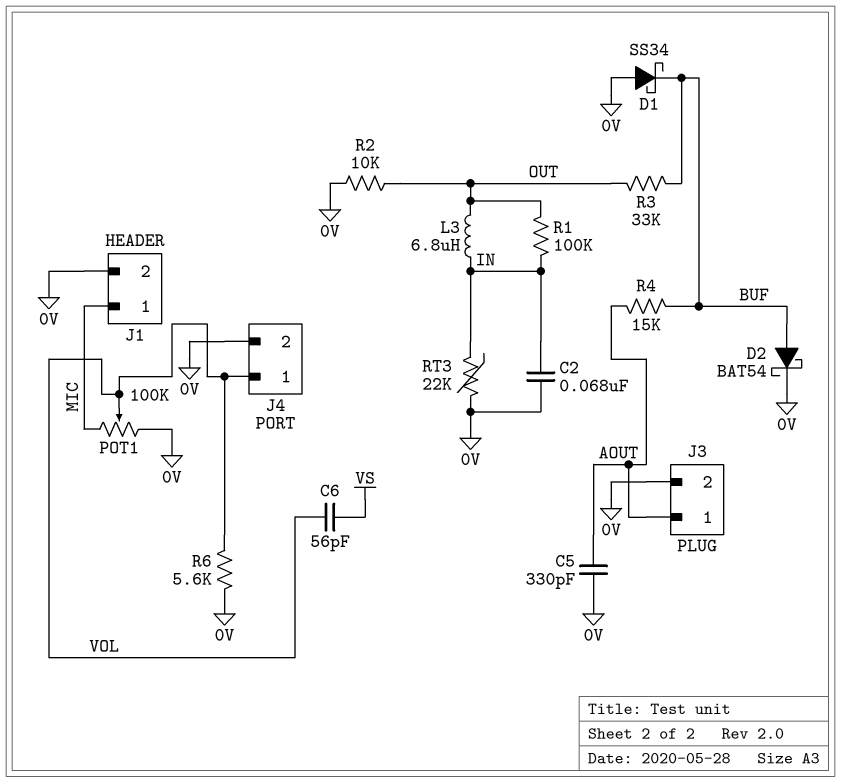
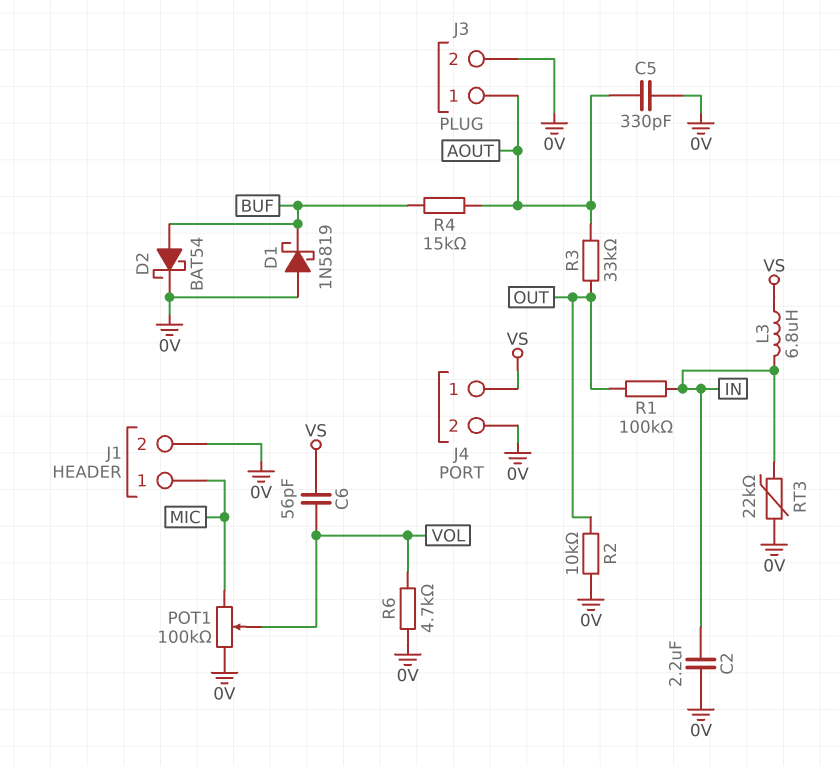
C2: 68nF (0V, IN) -> 2.2uF (0V, IN)
D1: schottky SS34 (A 0V, K BUF) -> schottky 1N5819 (A 0V, K BUF)
J4 pin 1: VOL -> VS
L3: 6.8uH (IN, OUT) -> 6.8uH (IN, VS)
R3: 33k (BUF, OUT) -> 33k (AOUT, OUT)
R6: 5.6k (0V, VOL) -> 4.7k (0V, VOL)

